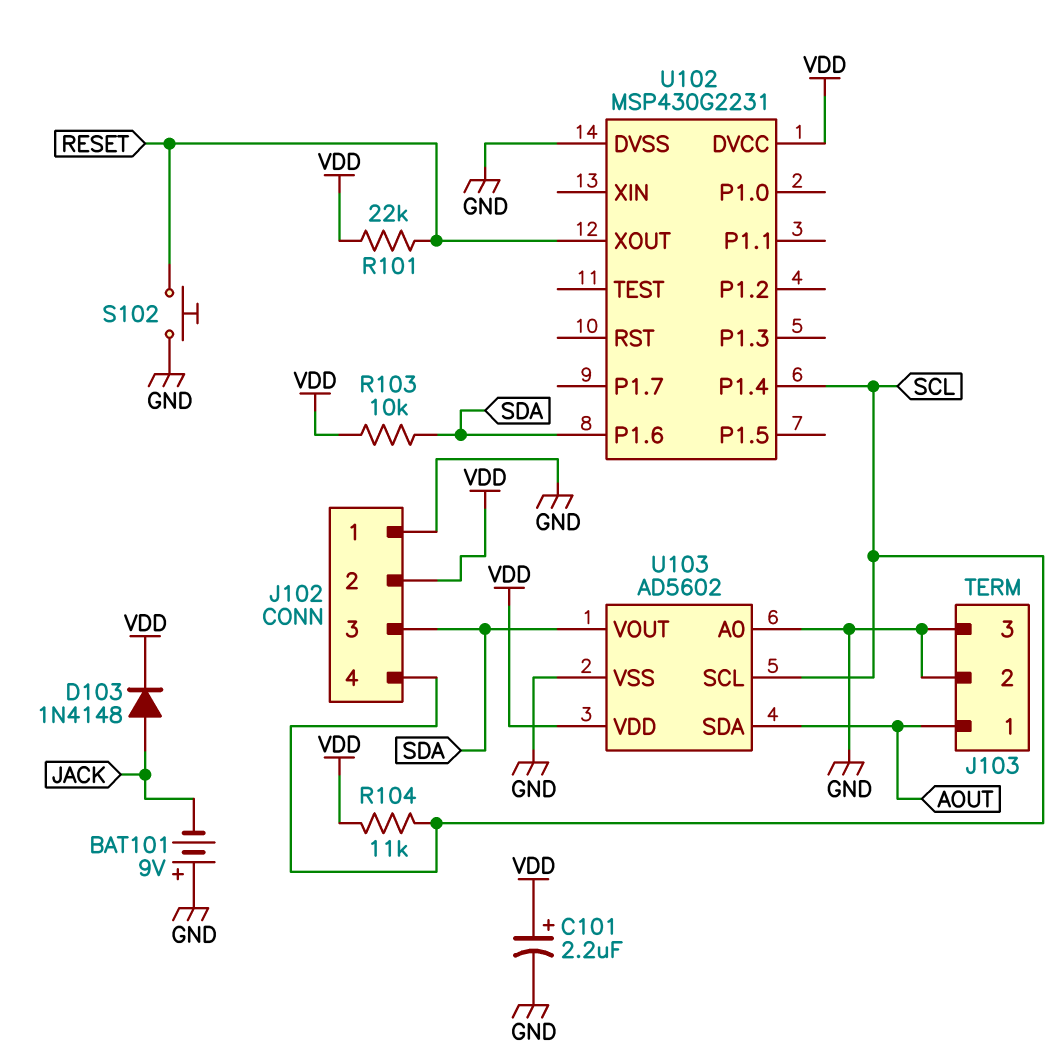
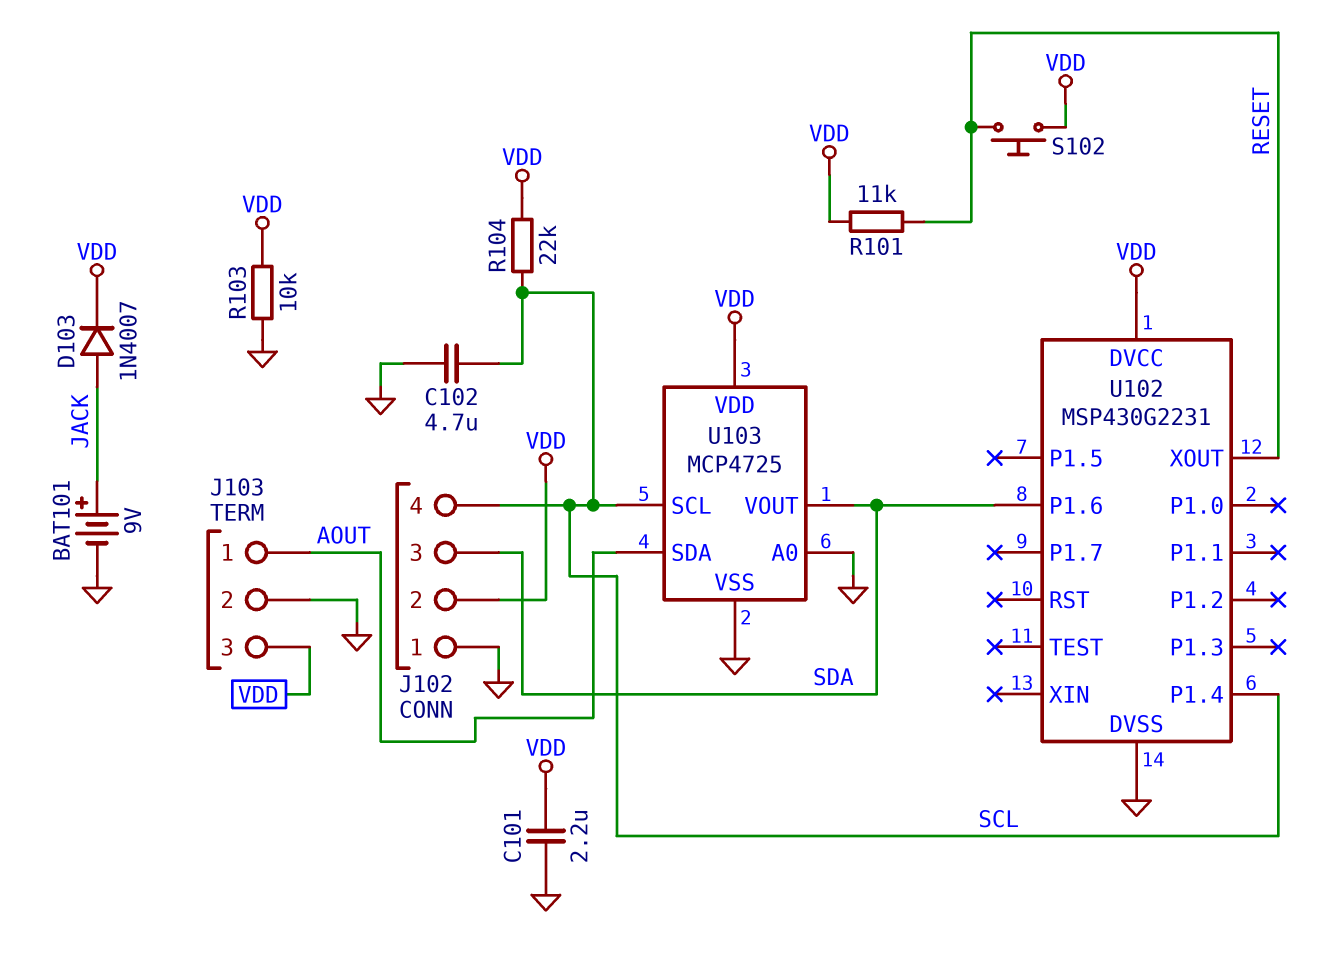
BAT101: 9V (plus GND, minus JACK) -> 9V (plus JACK, minus GND)
C101: 2.2uF (plus VDD, minus GND) -> 2.2uF (GND, VDD)
C102: none -> 4.7uF (GND, SCL)
D103: diode 1N4148 (A JACK, K VDD) -> diode 1N4007 (A JACK, K VDD)
J103 pin 3: GND -> VDD
R101: 22k (RESET, VDD) -> 11k (RESET, VDD)
R103: 10k (SDA, VDD) -> 10k (GND, VDD)
R104: 11k (SCL, VDD) -> 22k (SCL, VDD)
S102: button (GND, RESET) -> button (RESET, VDD)
U103: AD5602 -> MCP4725

